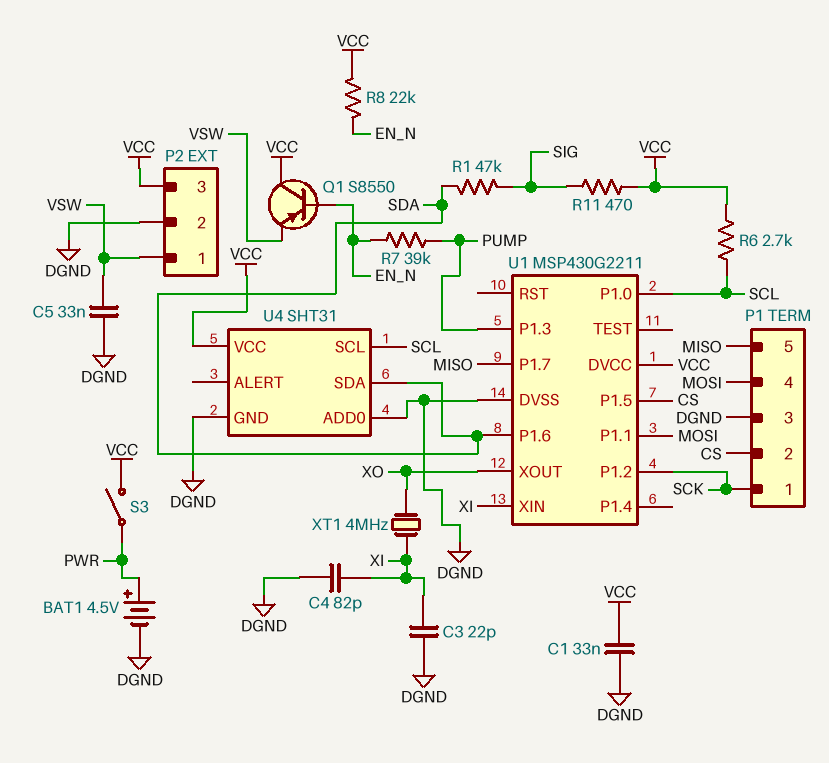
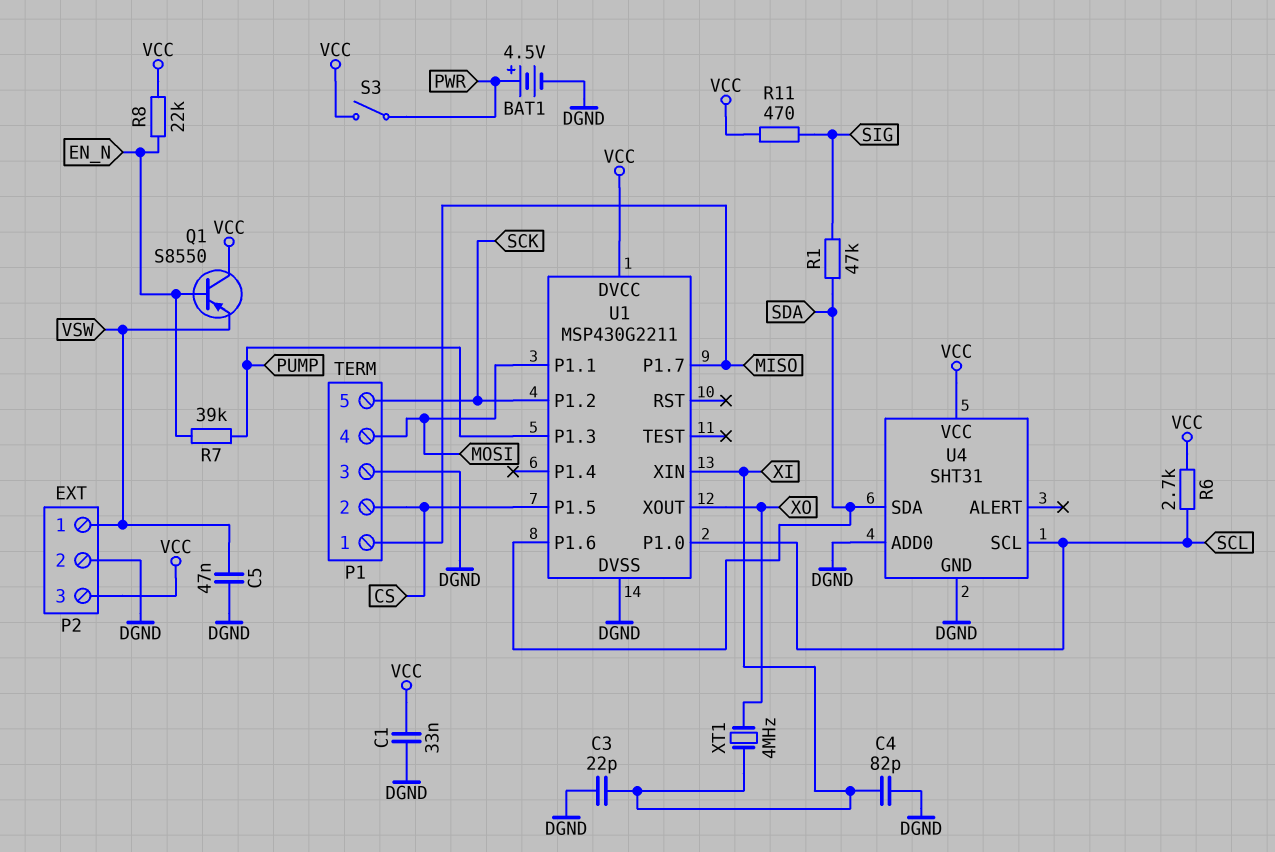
C5: 33nF (DGND, VSW) -> 47nF (DGND, VSW)
P1 pin 1: SCK -> MISO
P1 pin 5: MISO -> SCK

